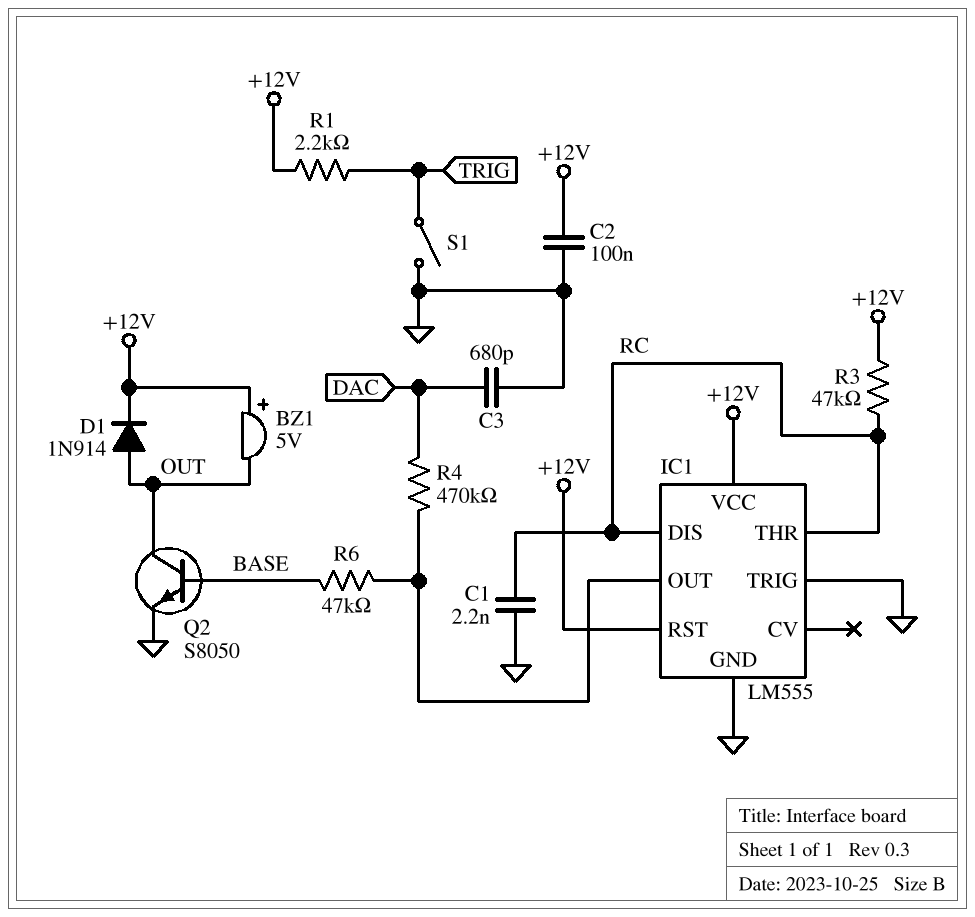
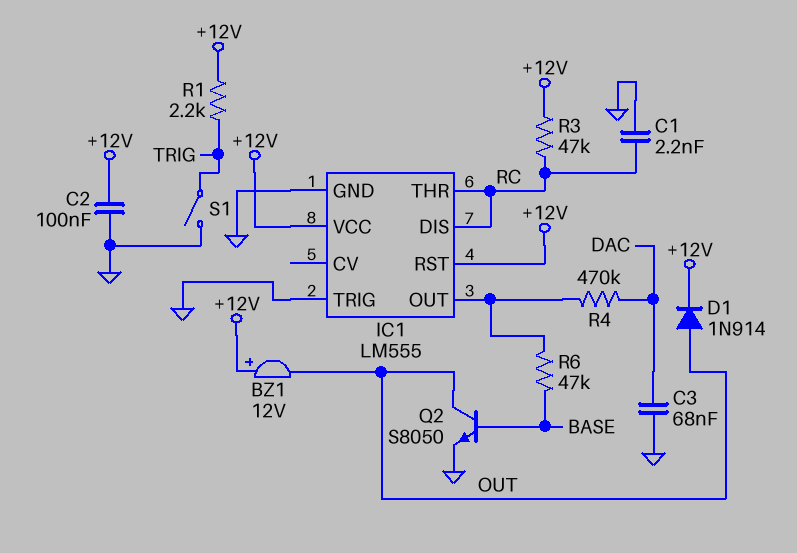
BZ1: buzzer 5V (plus +12V, minus OUT) -> buzzer 12V (plus +12V, minus OUT)
C3: 680pF (DAC, GND) -> 68nF (DAC, GND)

